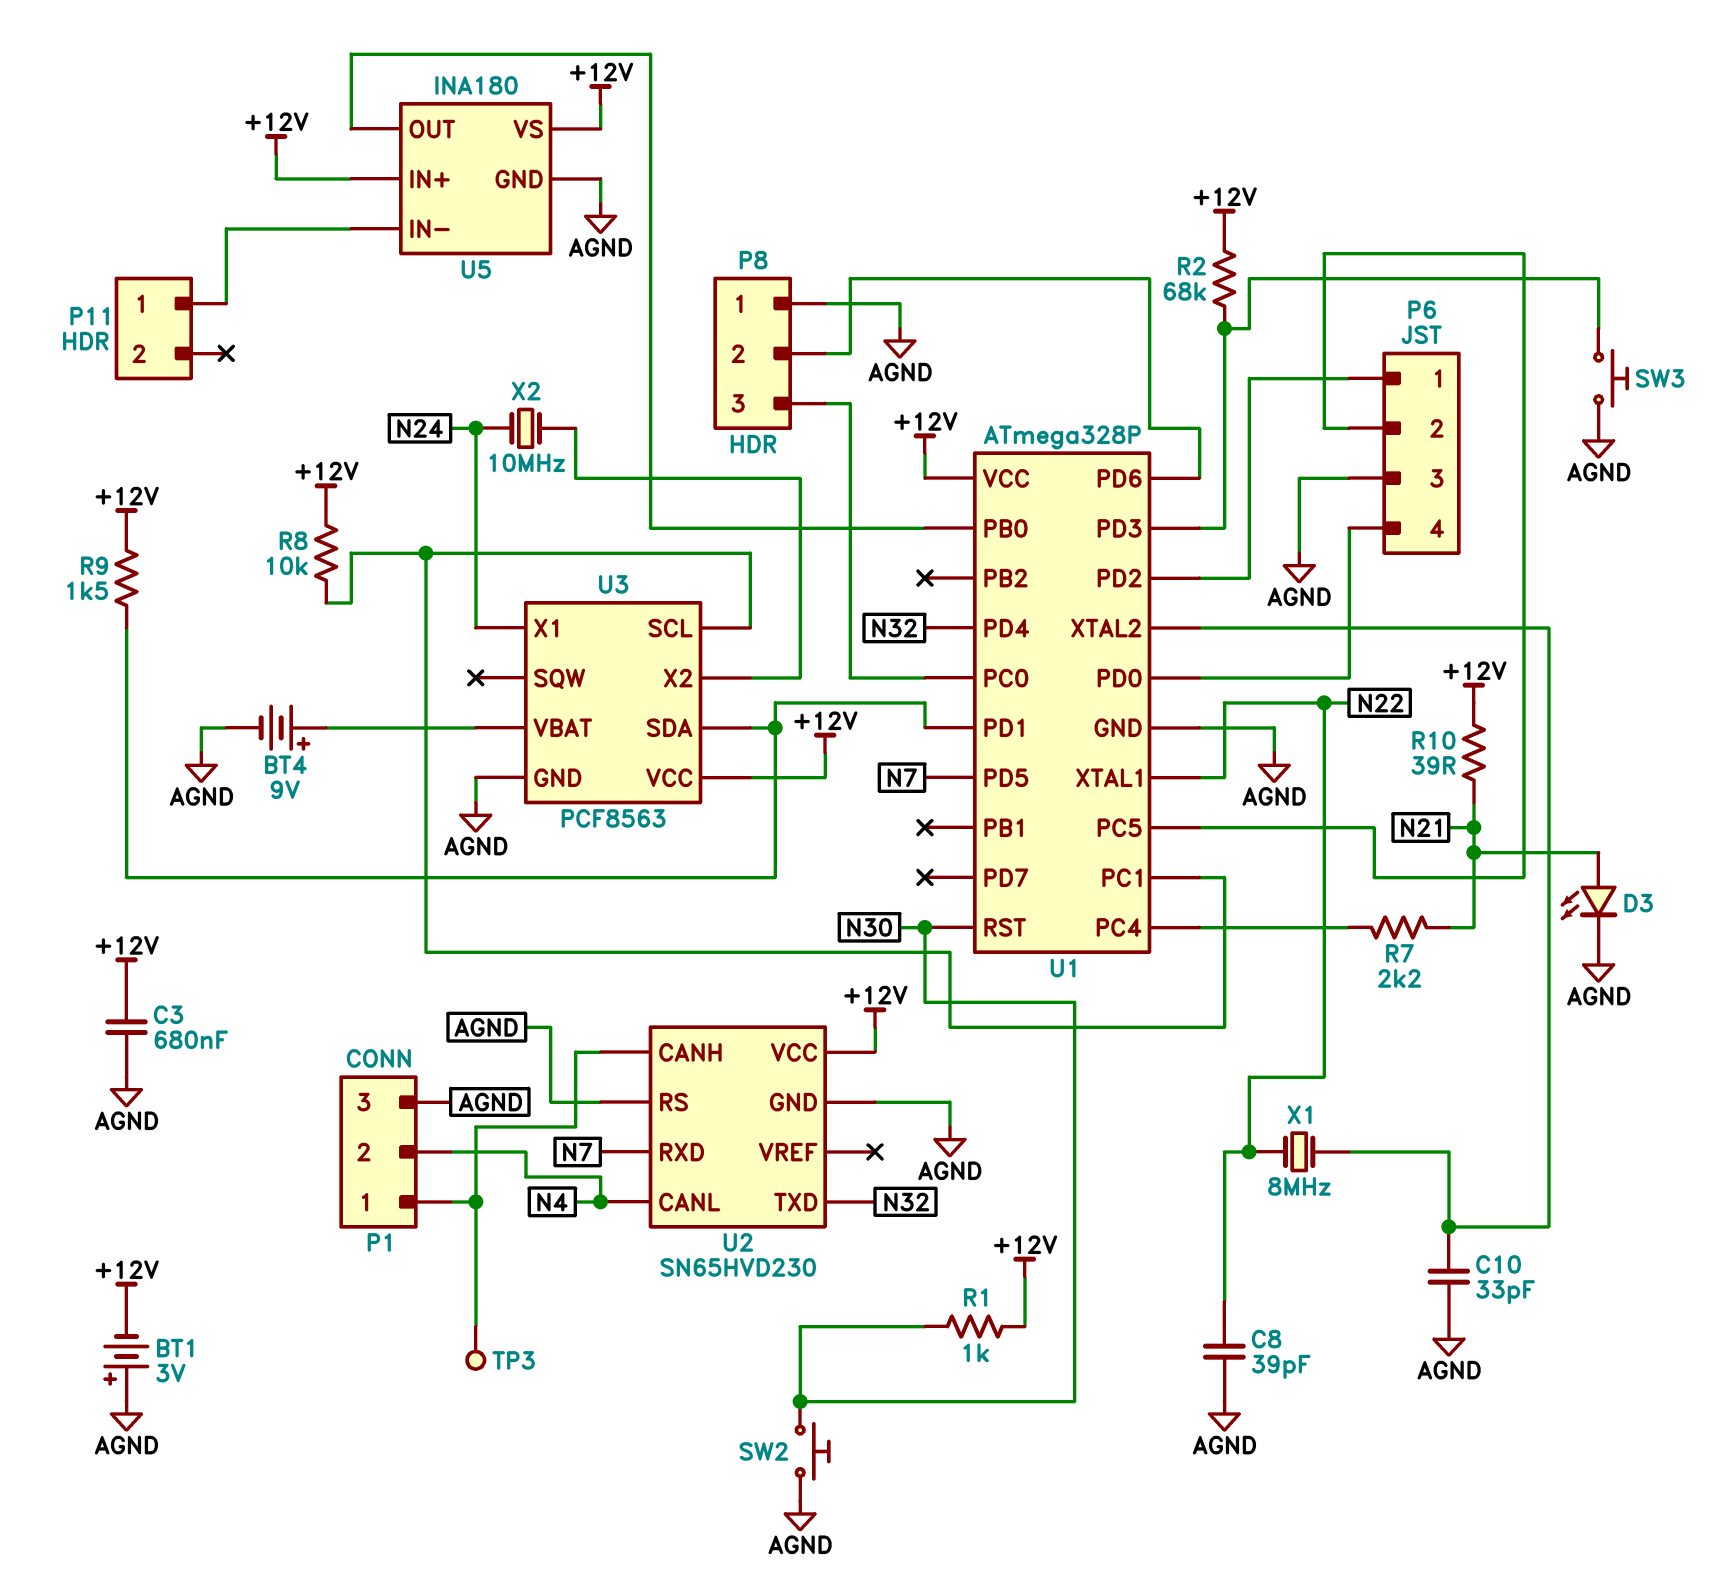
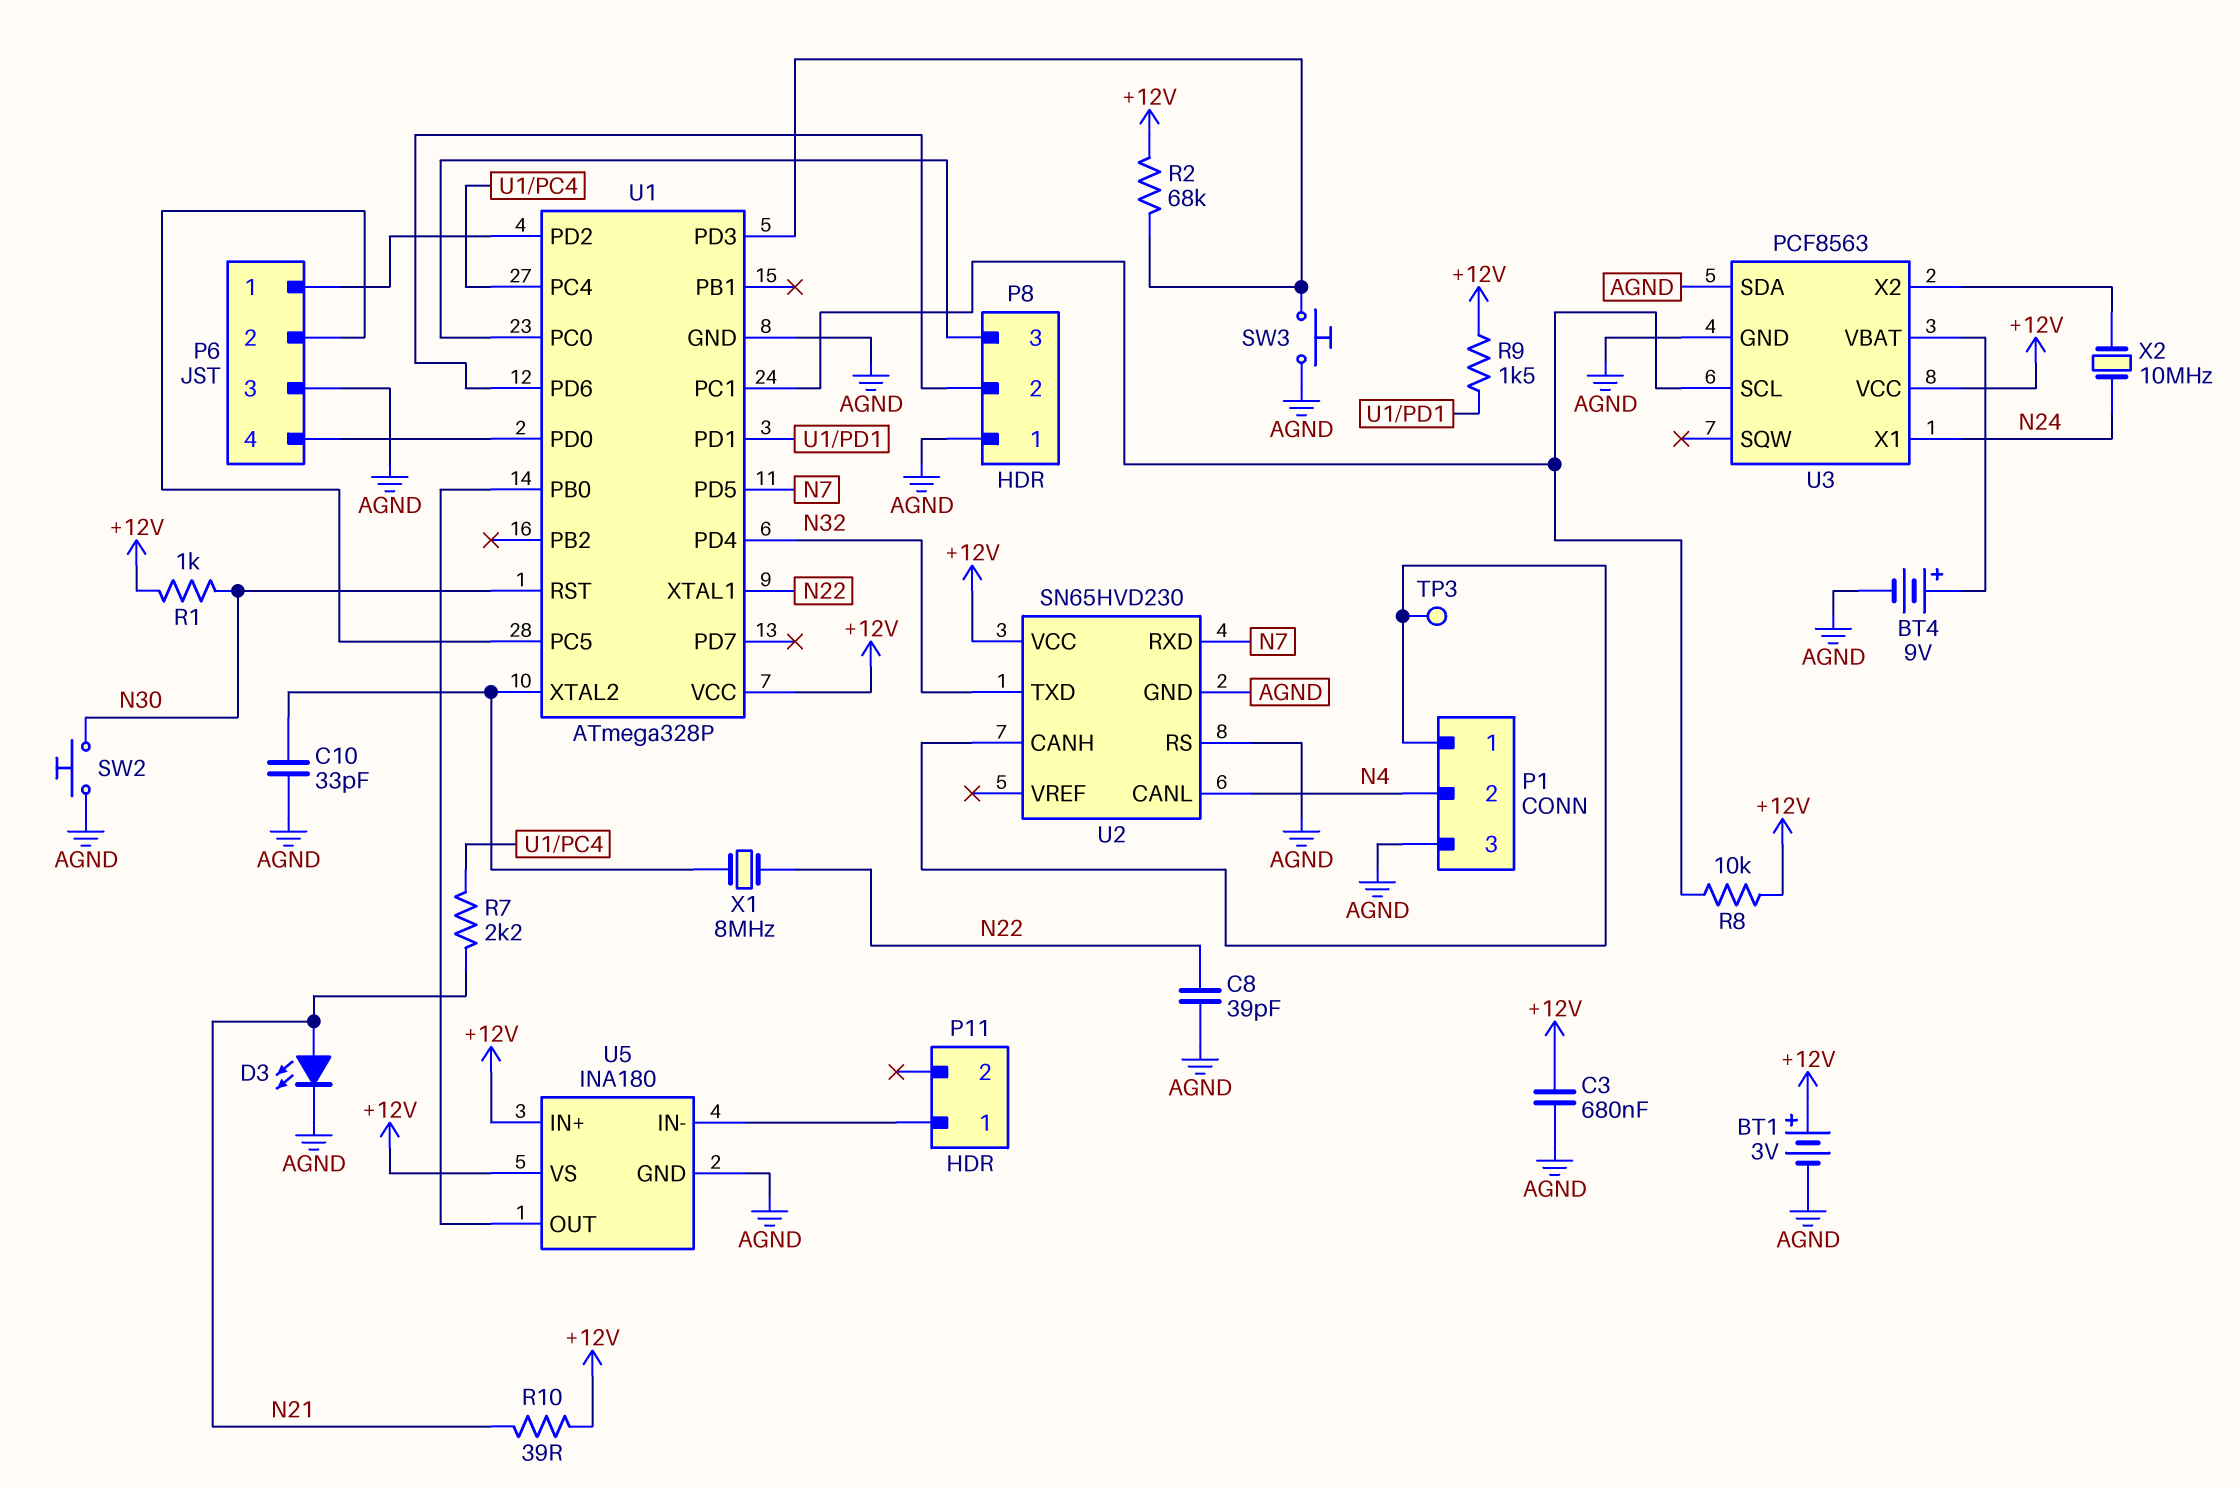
BT1: 3V (plus AGND, minus +12V) -> 3V (plus +12V, minus AGND)
U3 pin SDA: U1/PD1 -> AGND

